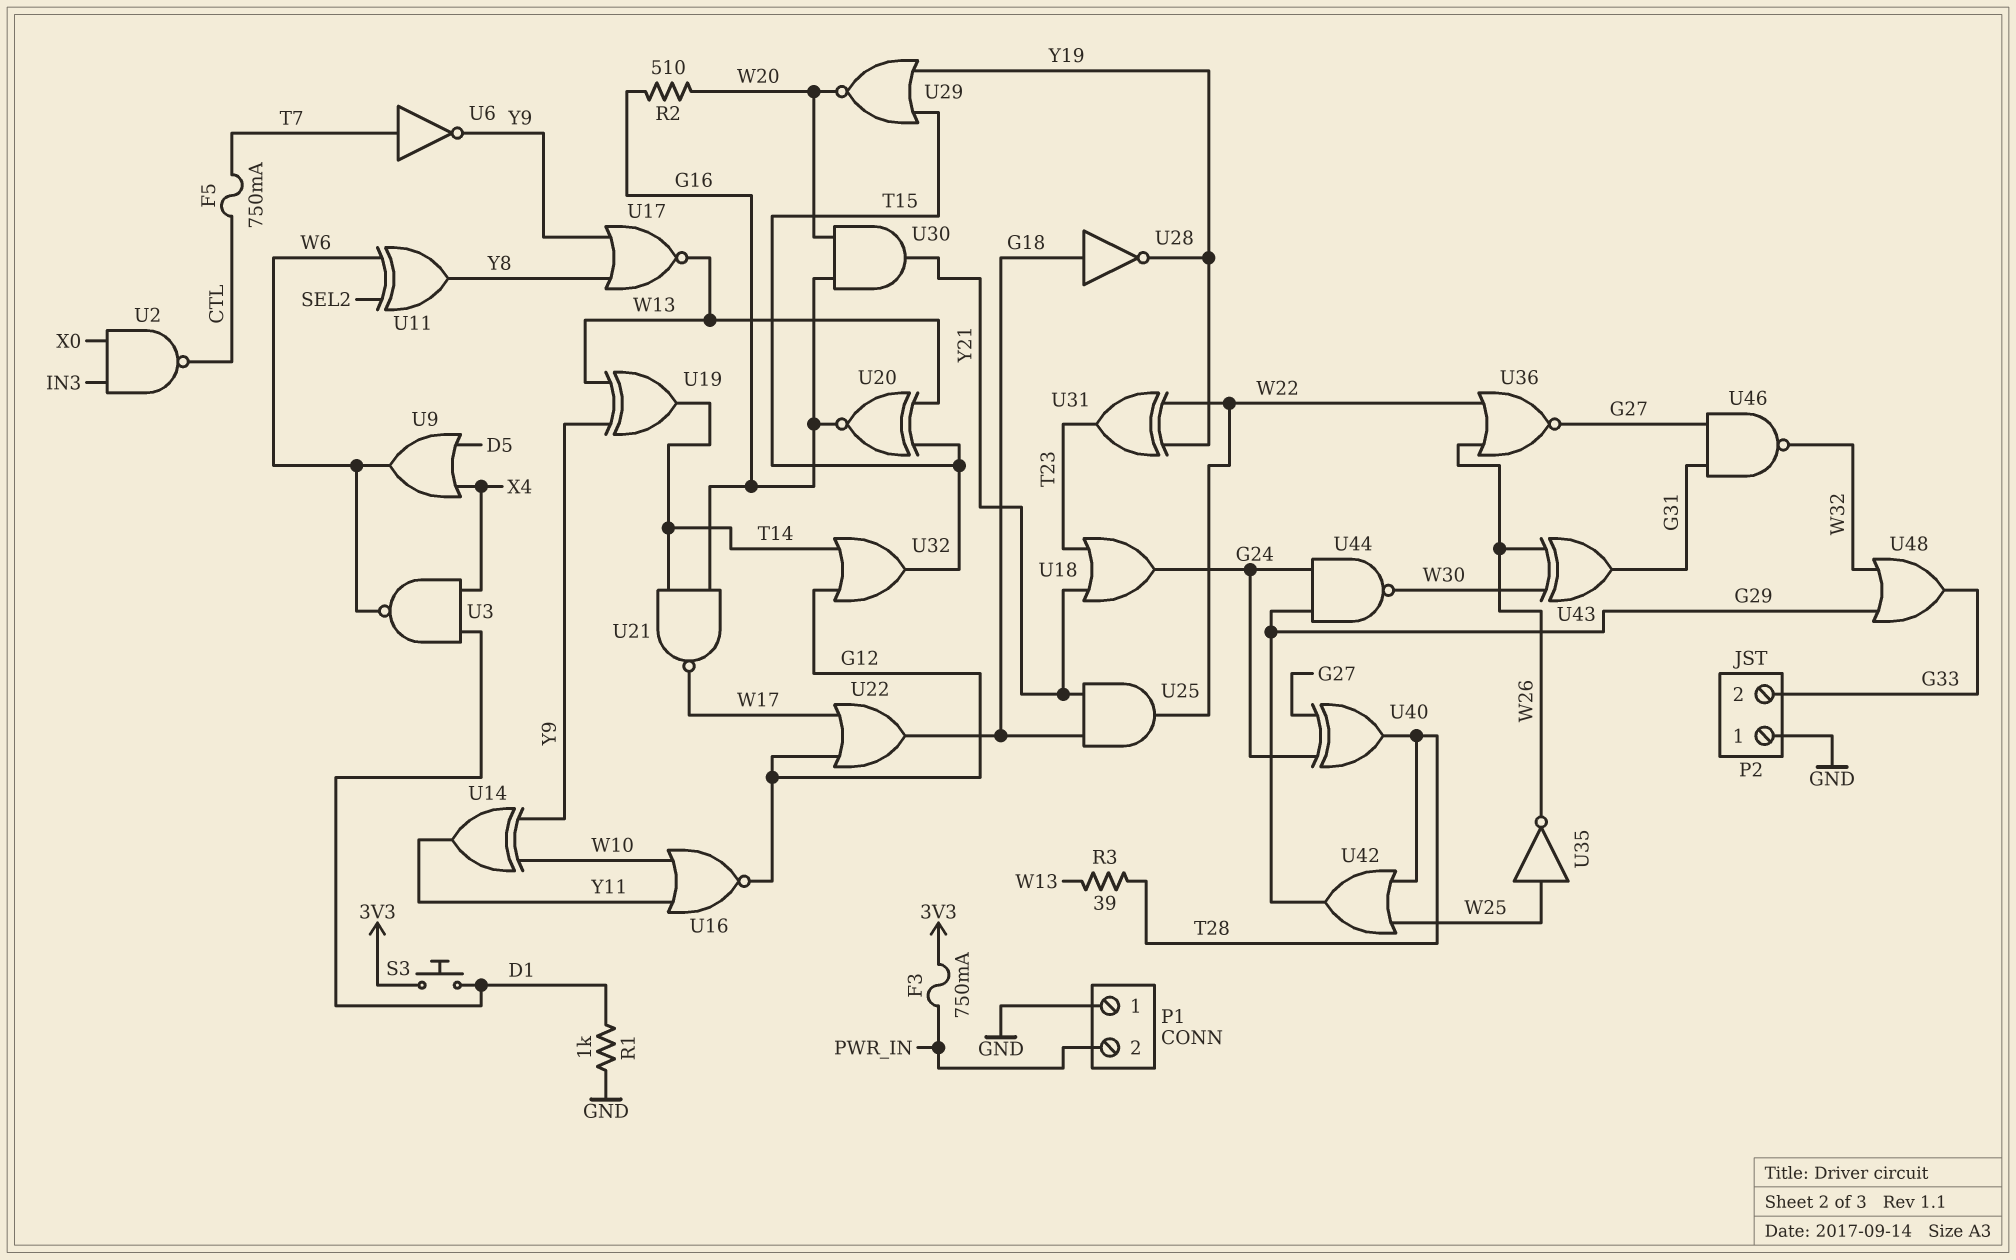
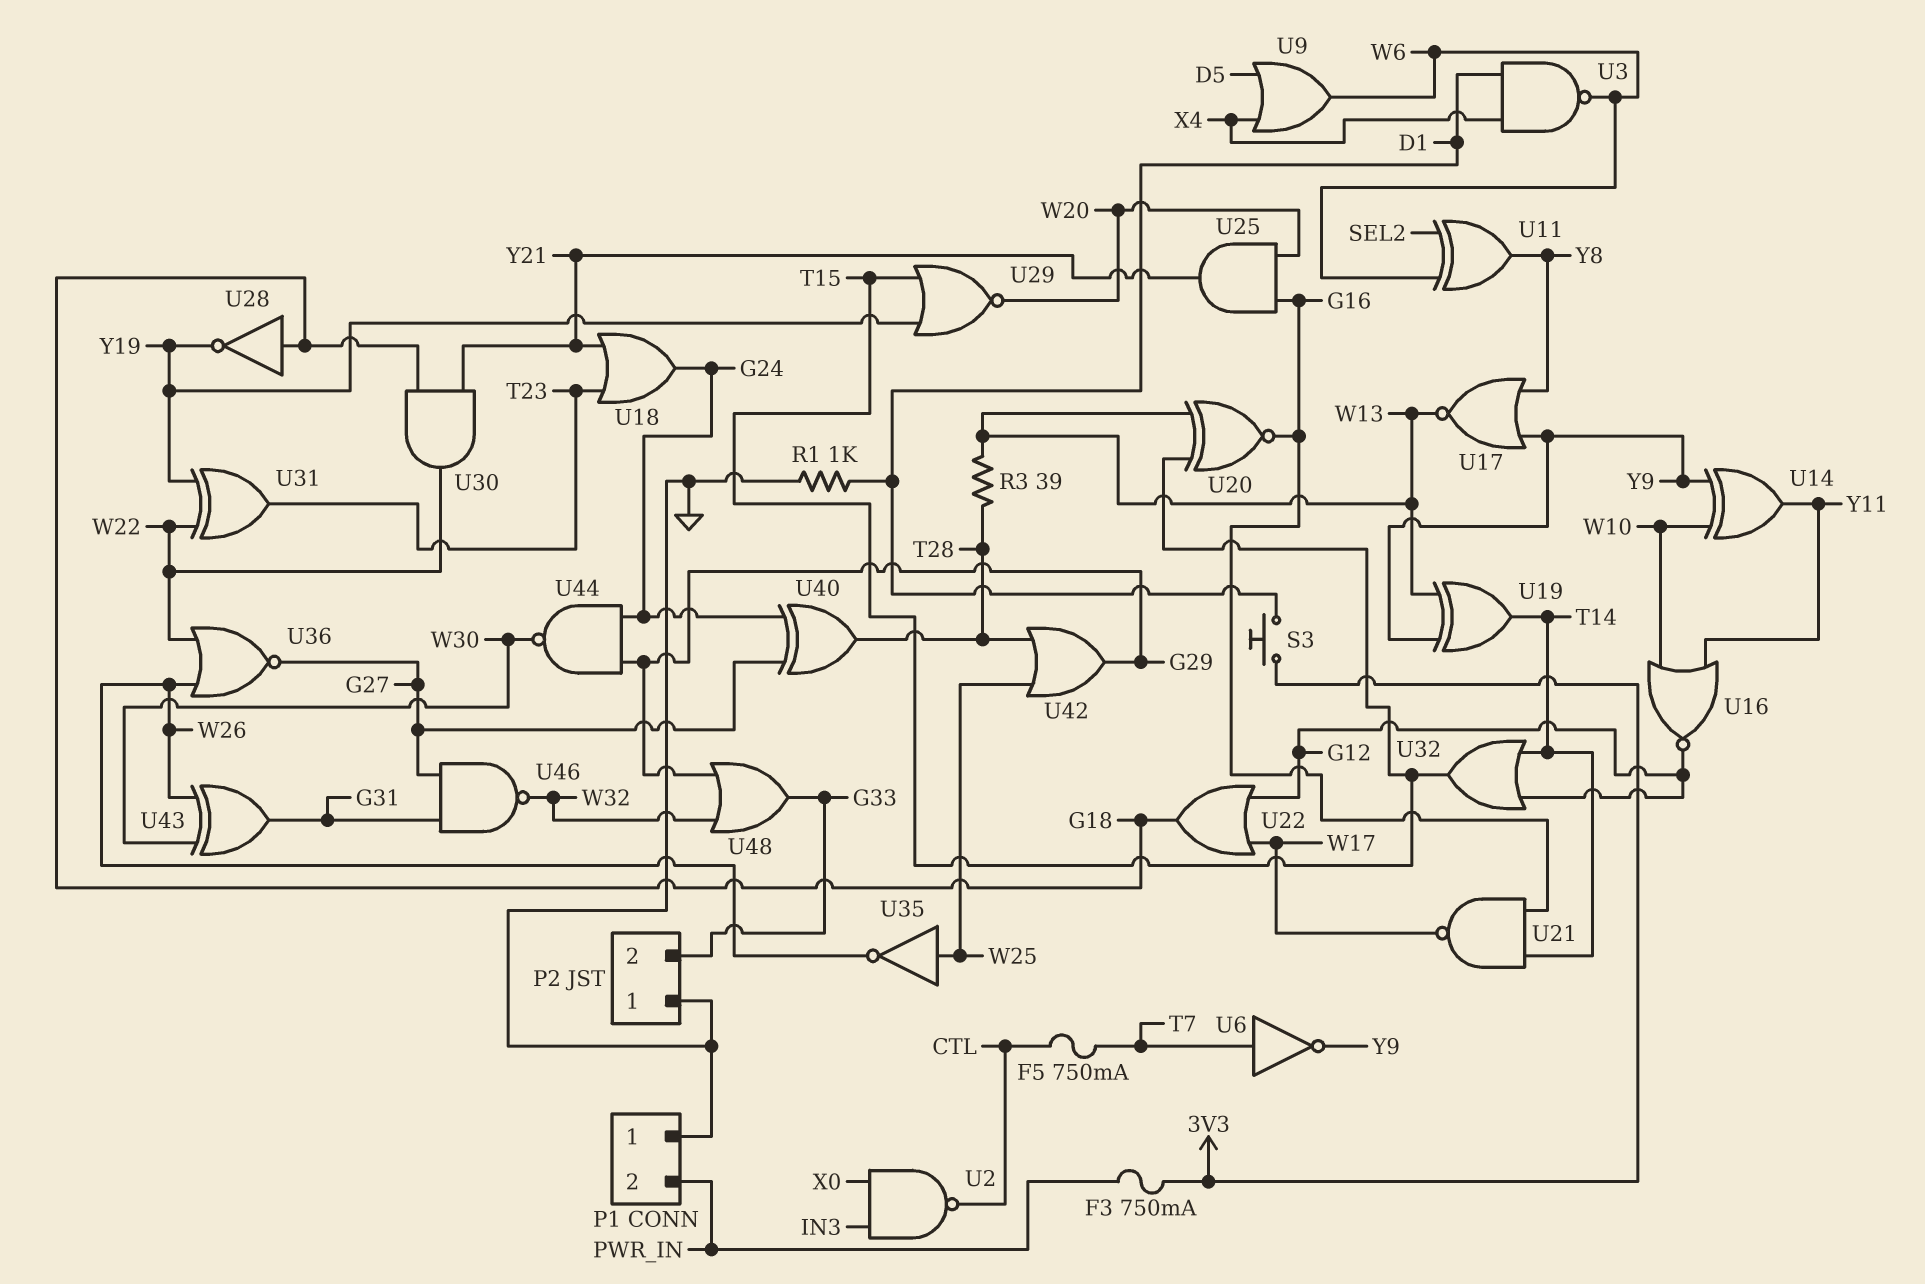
R2: 510 (G16, W20) -> none
U25: AND (in G18, in Y21, out W22) -> AND (in G16, in W20, out Y21)
U30: AND (in G16, in W20, out Y21) -> AND (in G18, in Y21, out W22)

